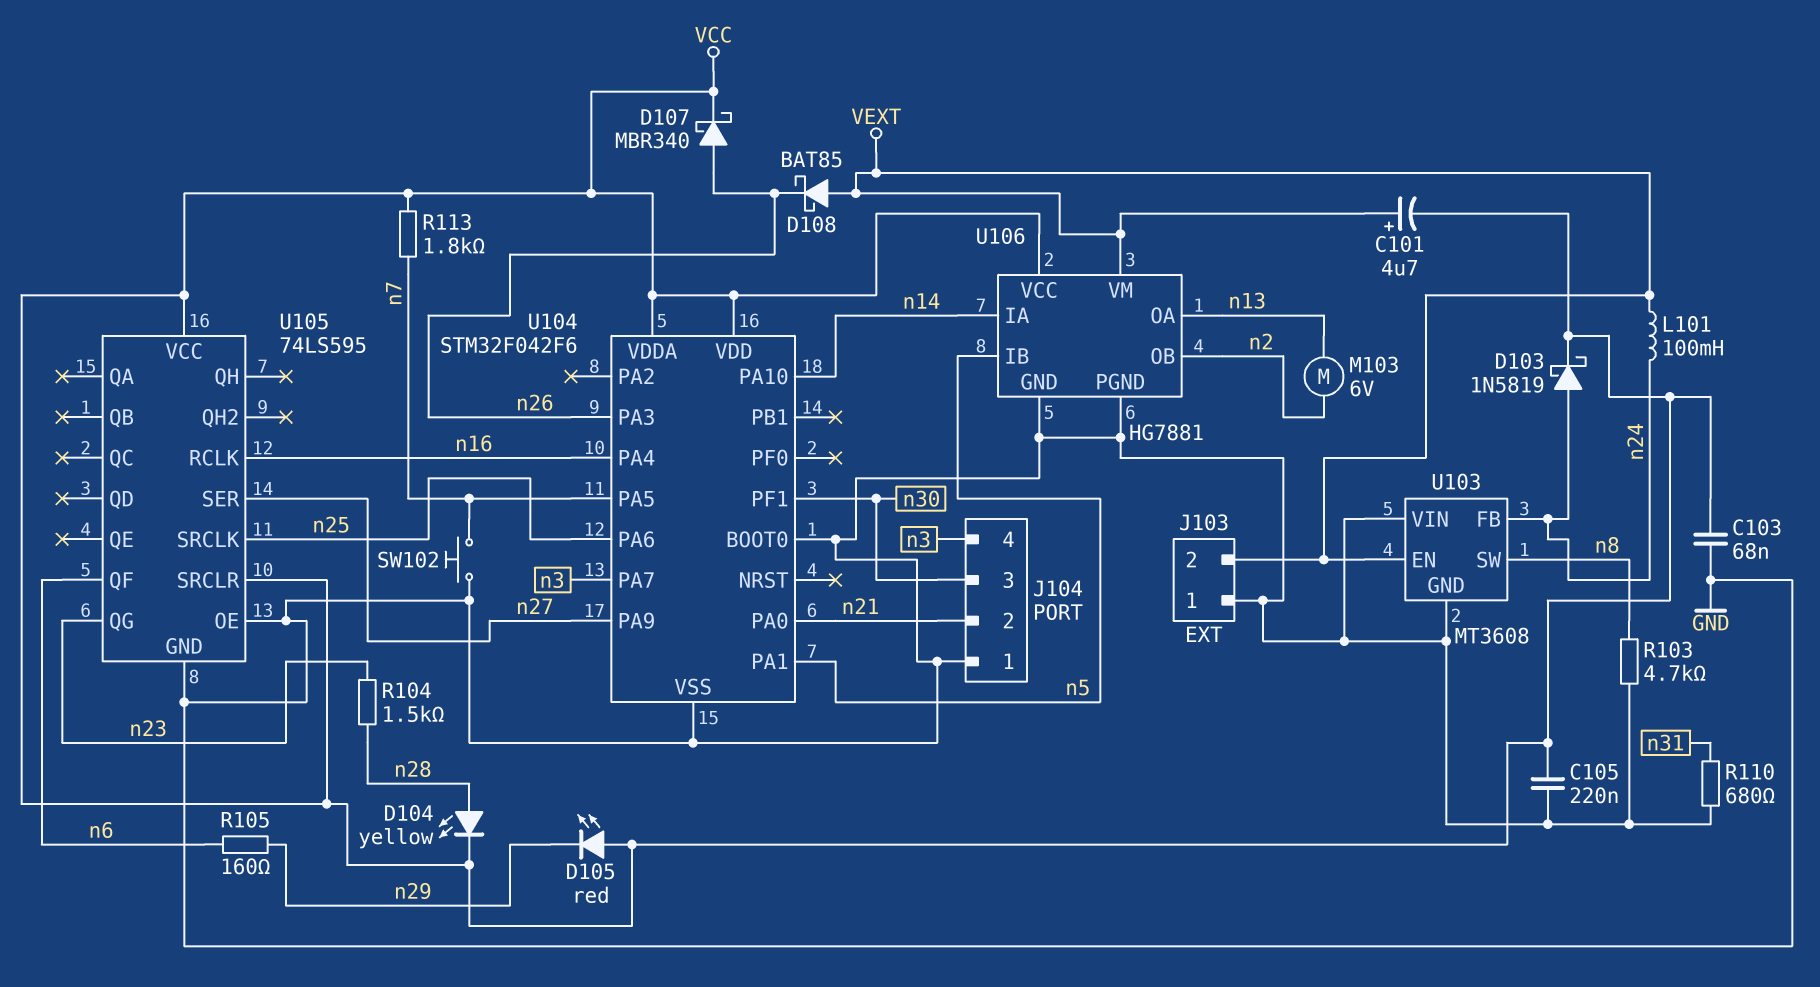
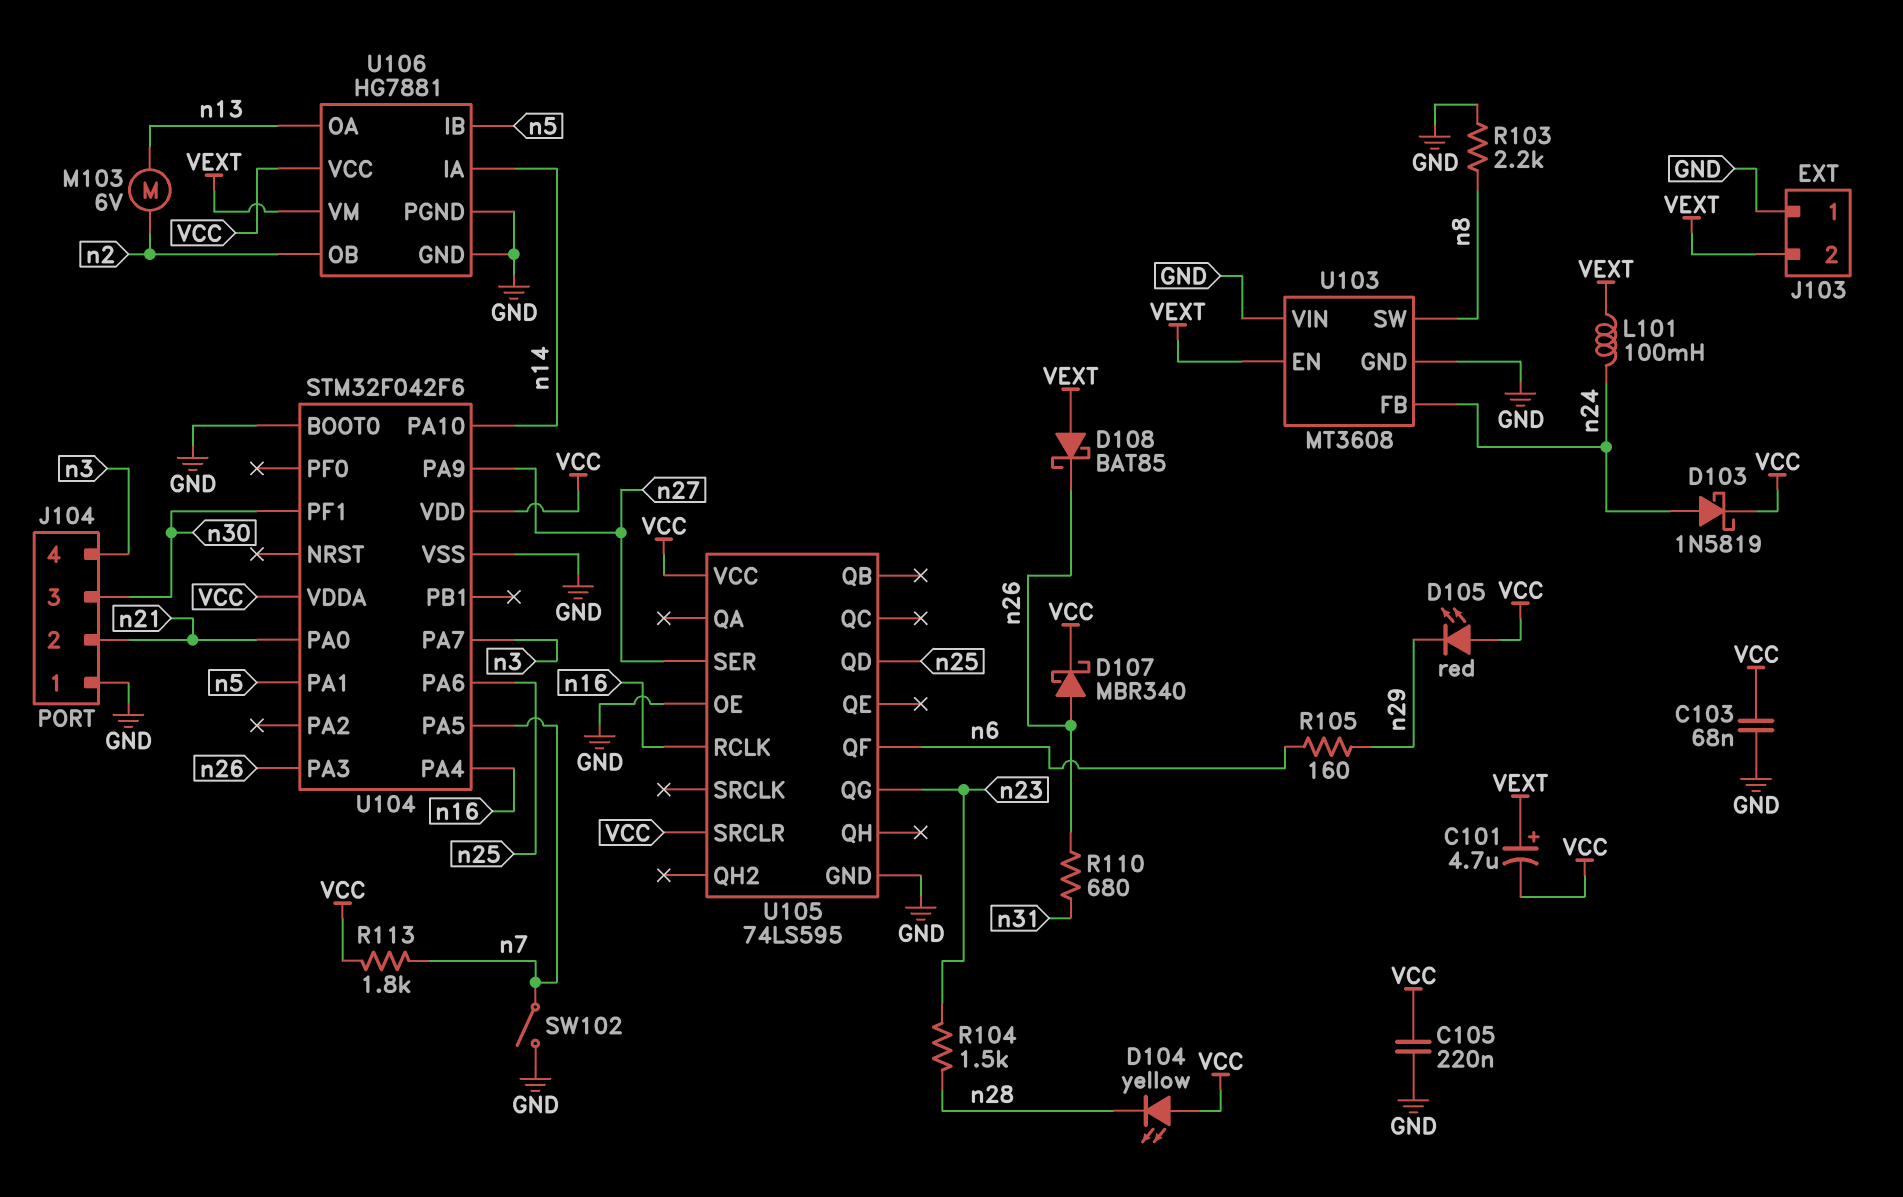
D104: LED yellow (A n28, K VCC) -> LED yellow (A VCC, K n28)
R103: 4.7k (GND, n8) -> 2.2k (GND, n8)
R110: 680 (GND, n31) -> 680 (n26, n31)
SW102: button (GND, n7) -> switch (GND, n7)
U105 pin QD: none -> n25
U105 pin SRCLK: n25 -> none

